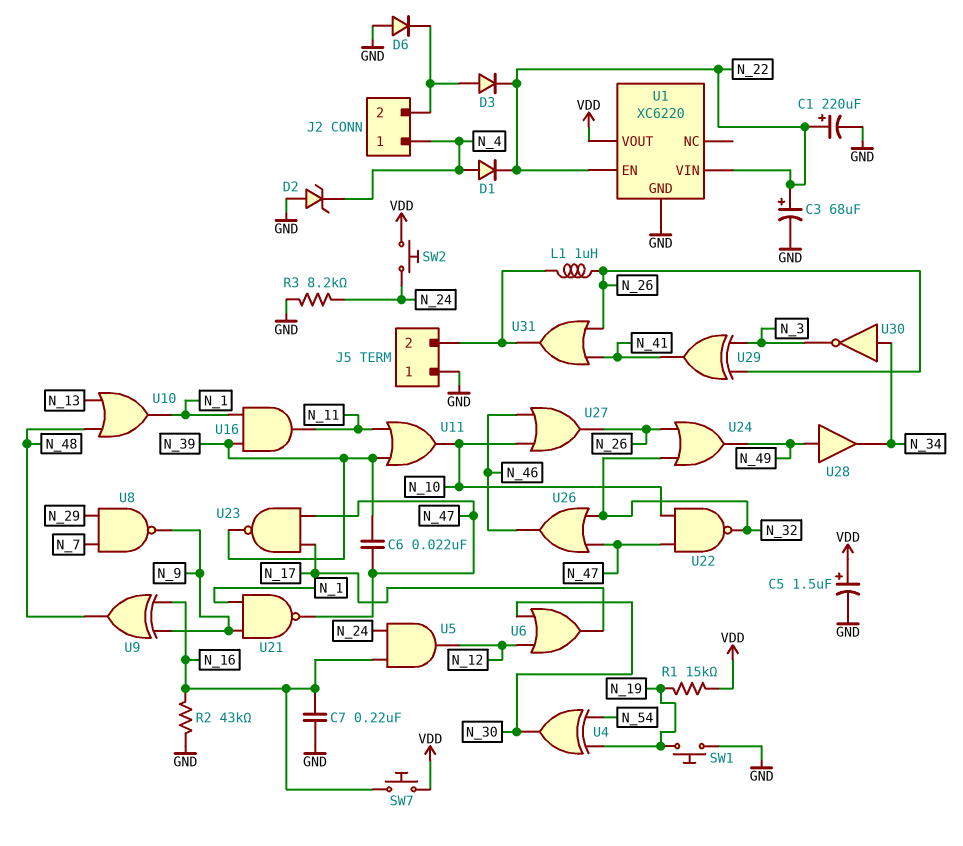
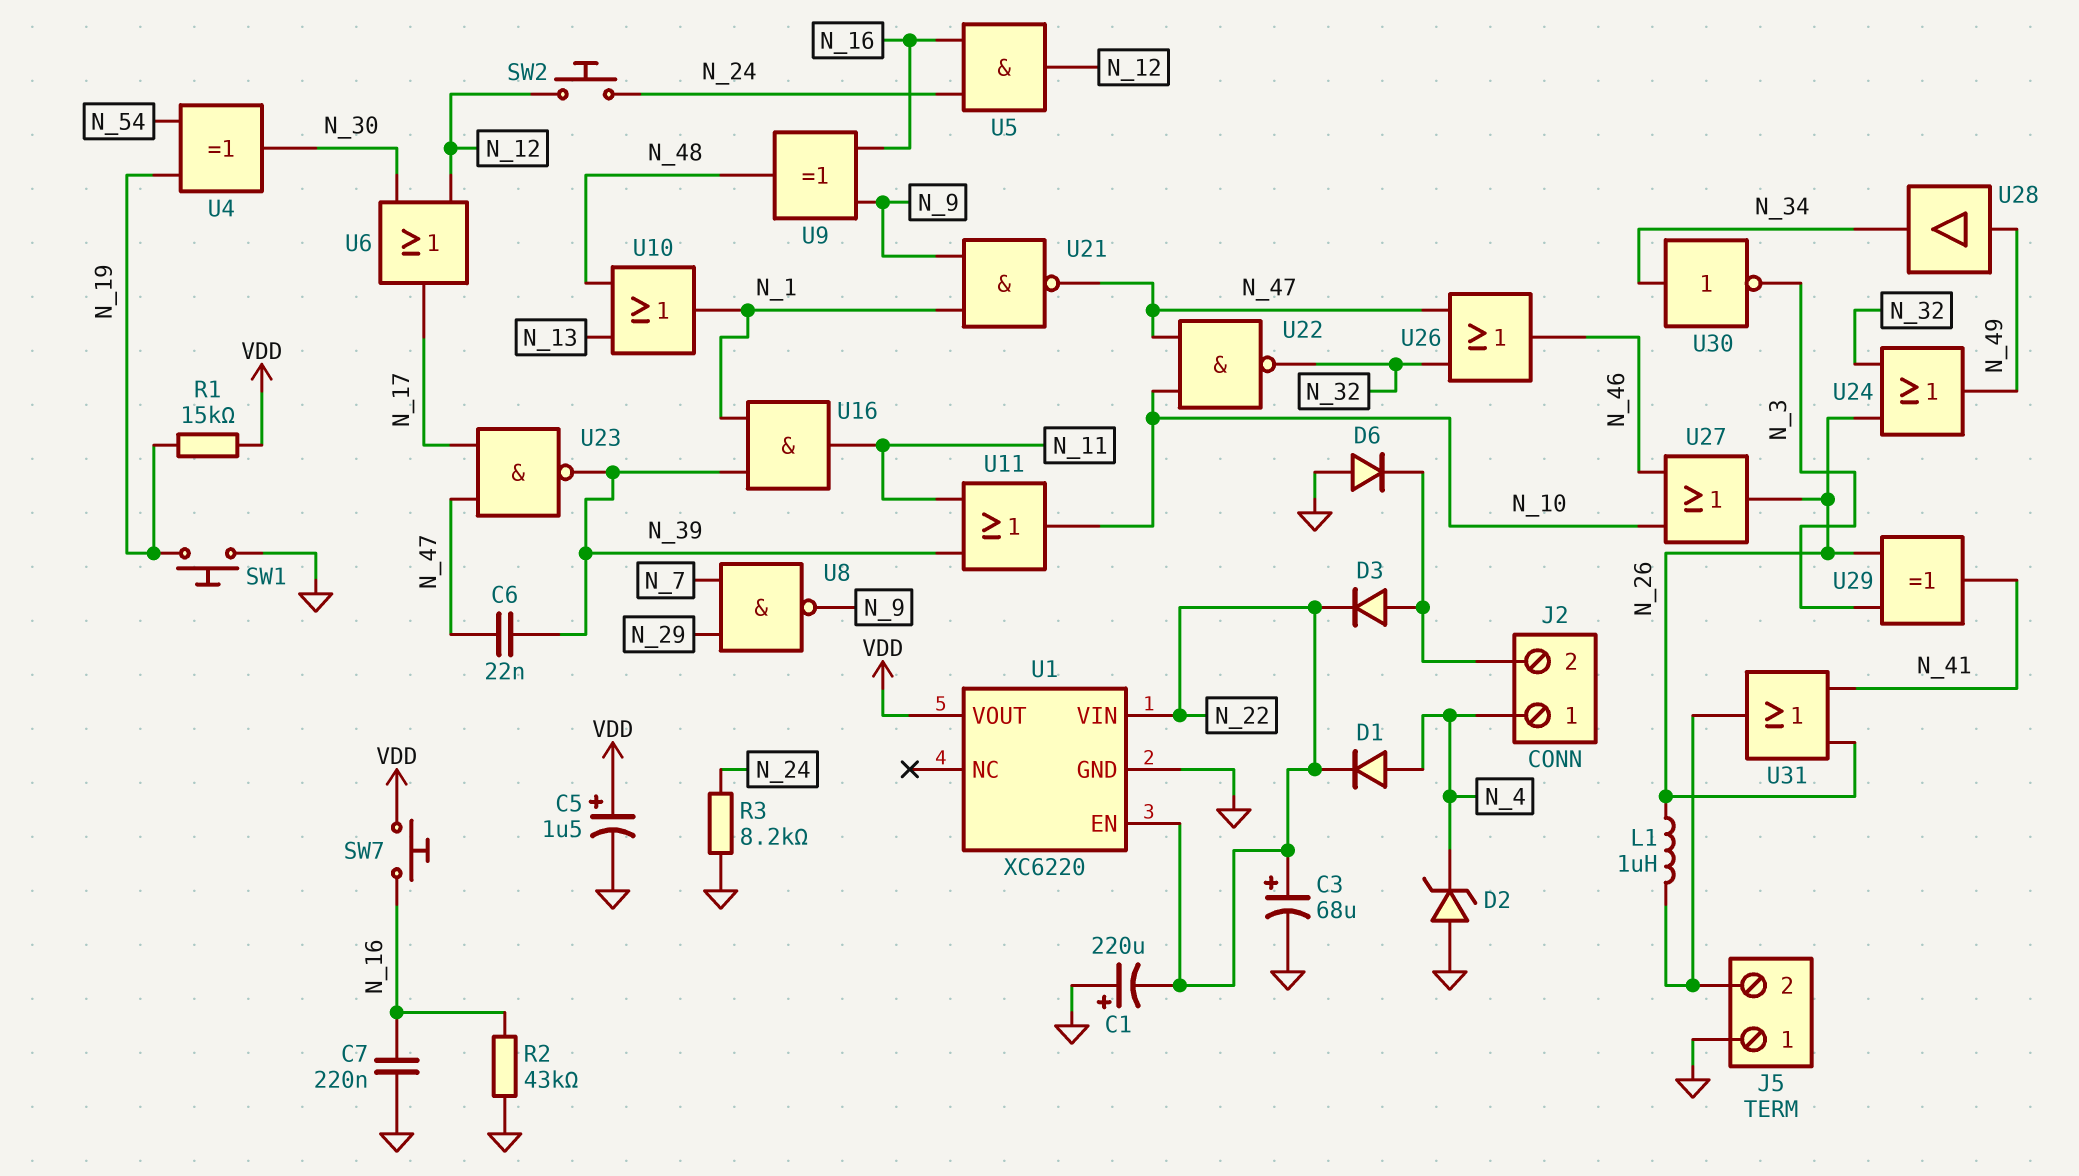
C1: 220uF (plus N_22, minus GND) -> 220uF (plus GND, minus N_22)
SW2: button (N_24, VDD) -> button (N_12, N_24)

